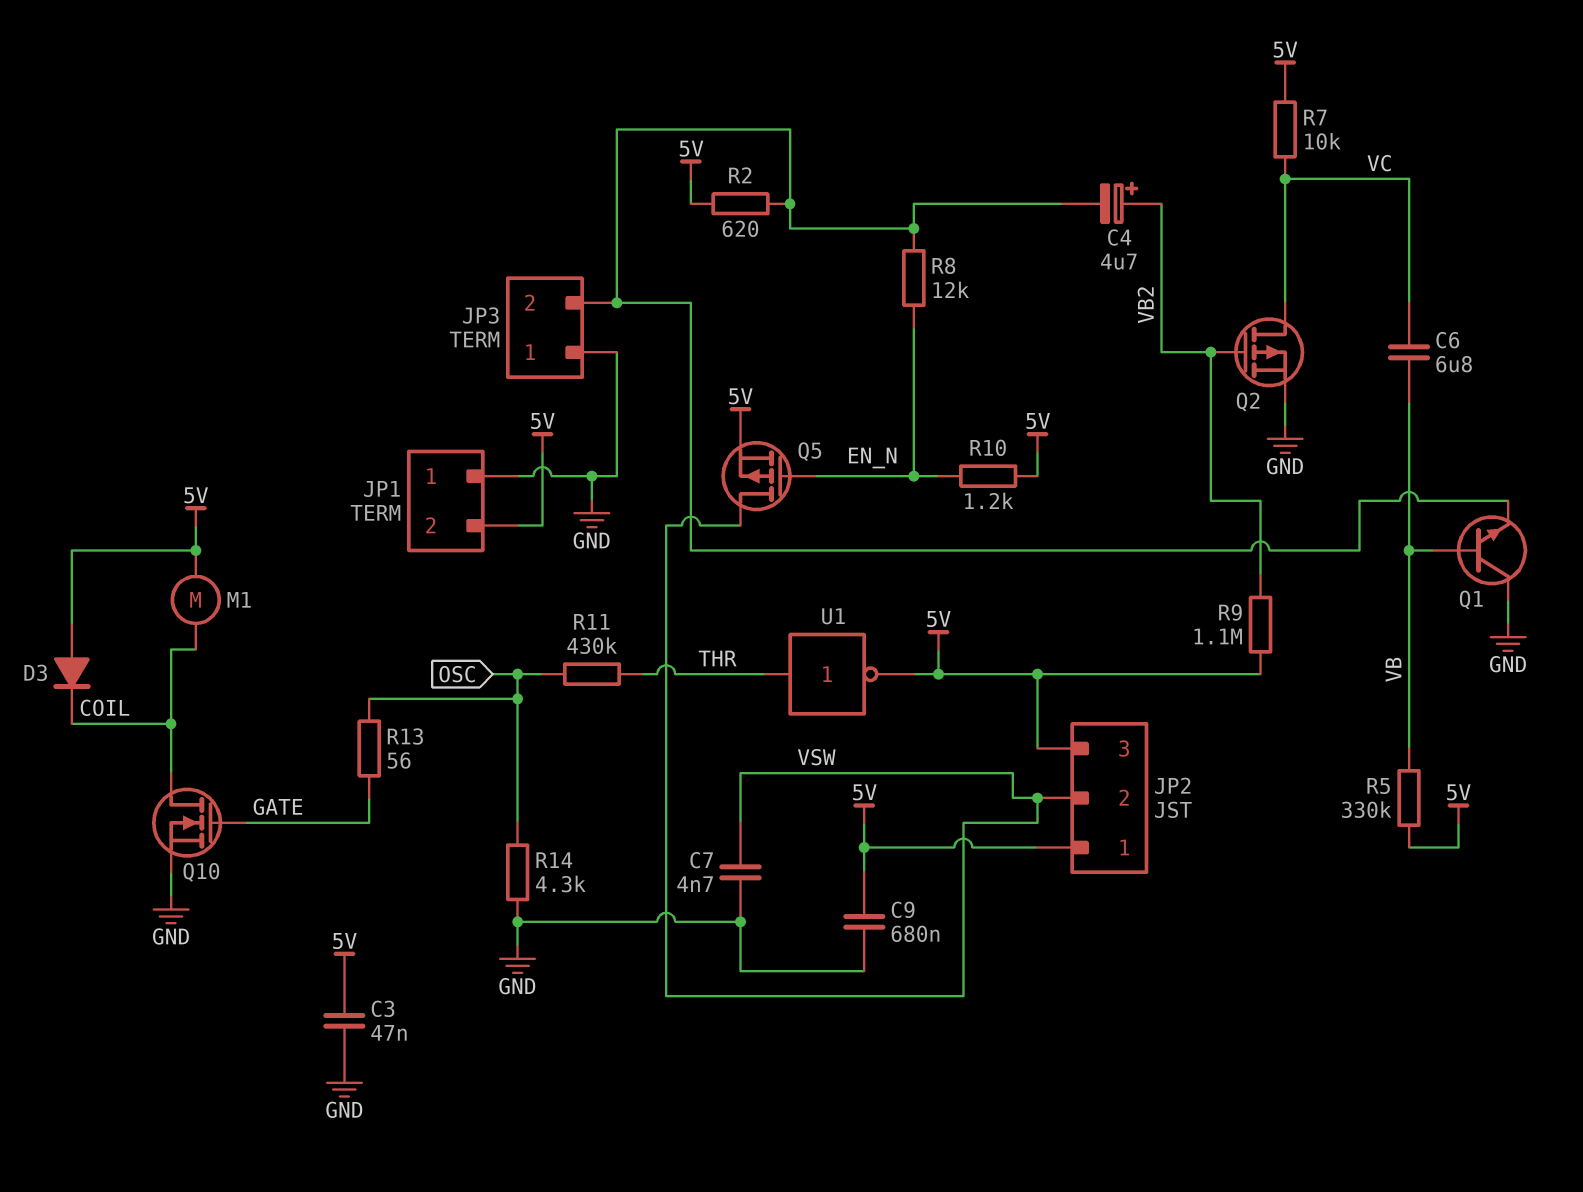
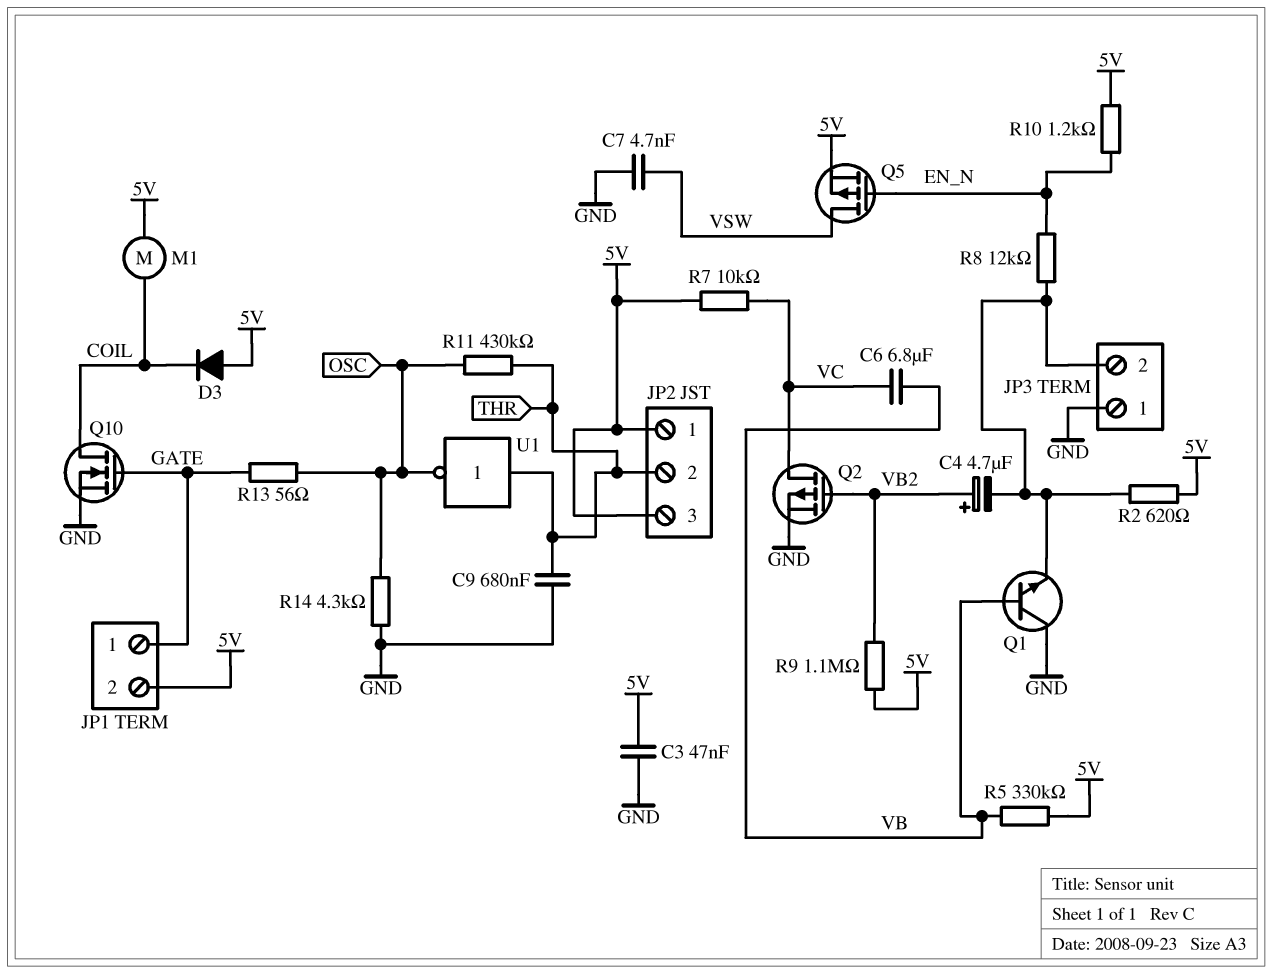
C9: 680nF (5V, GND) -> 680nF (GND, THR)
JP1 pin 1: GND -> GATE
JP2 pin 2: VSW -> THR
U1: NOT (in THR, out 5V) -> NOT (in THR, out OSC)

